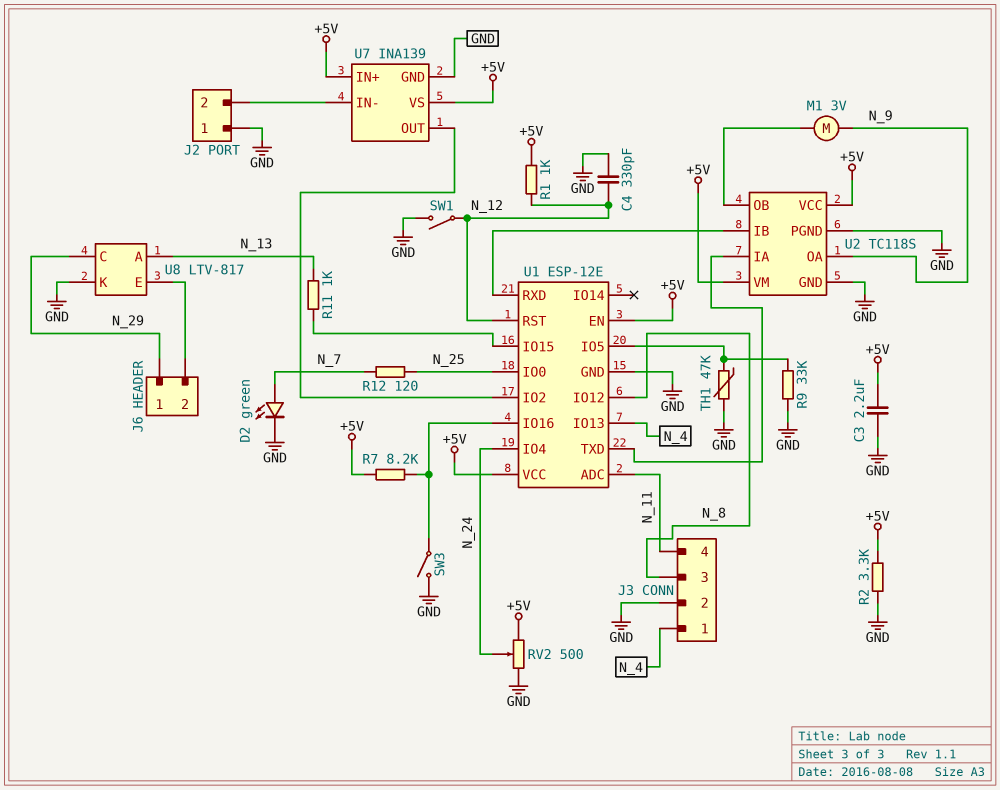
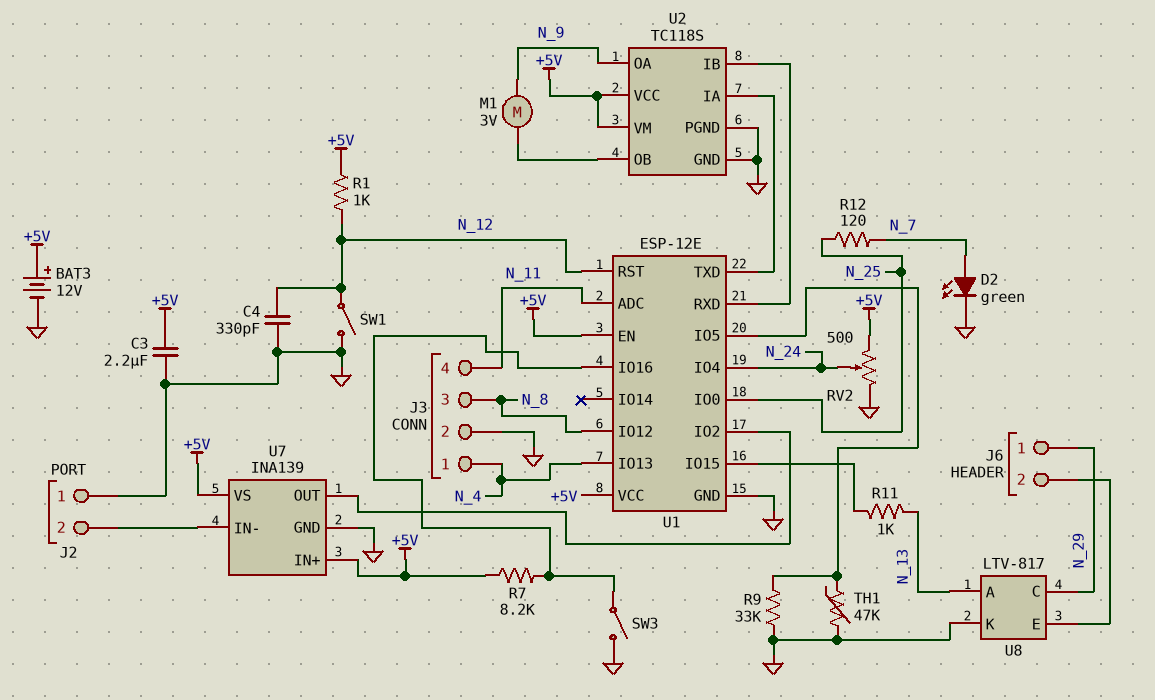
BAT3: none -> 12V (plus +5V, minus GND)
R2: 3.3k (+5V, GND) -> none

